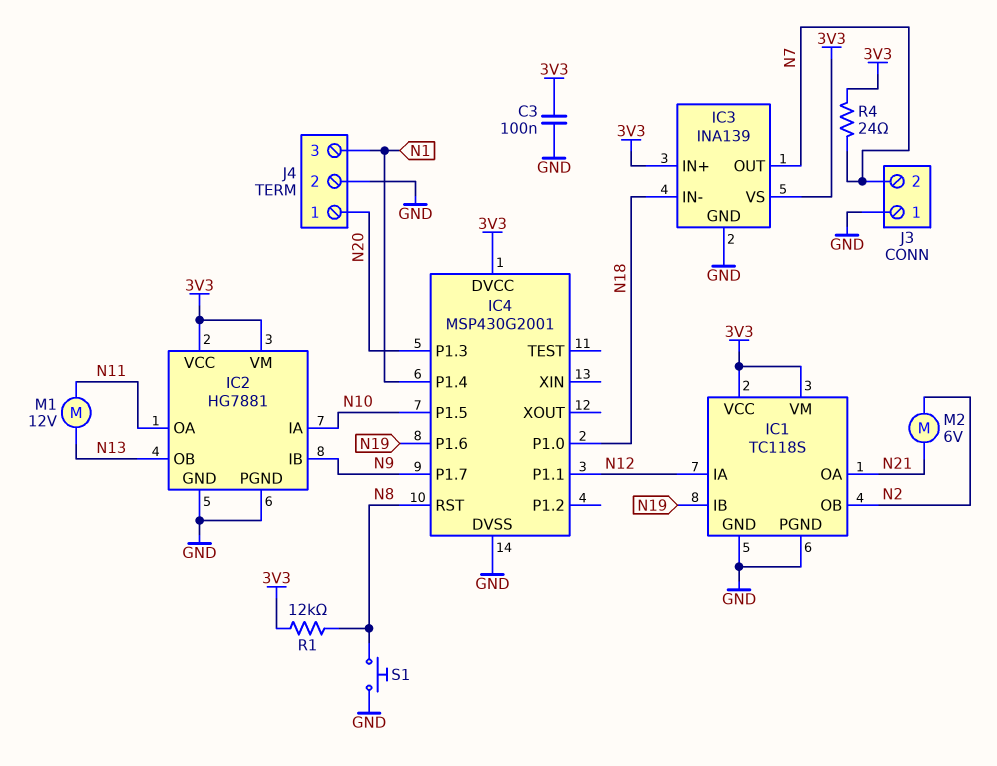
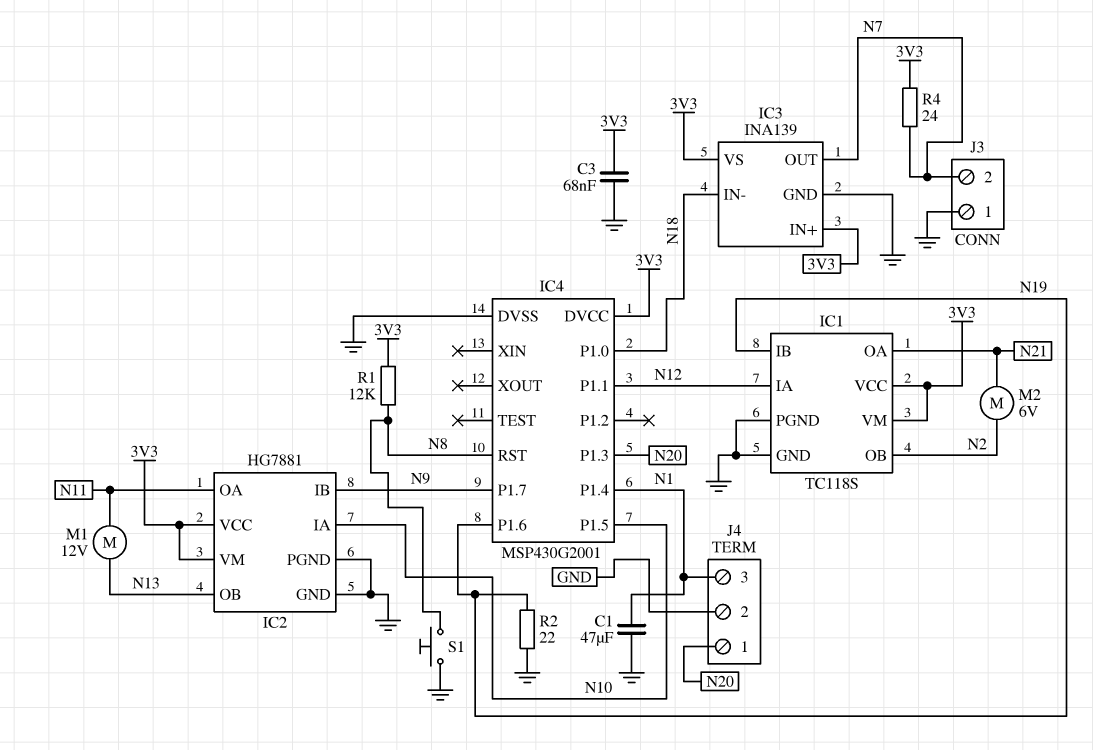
C1: none -> 47uF (GND, N1)
C3: 100nF (3V3, GND) -> 68nF (3V3, GND)
R2: none -> 22 (GND, N19)

